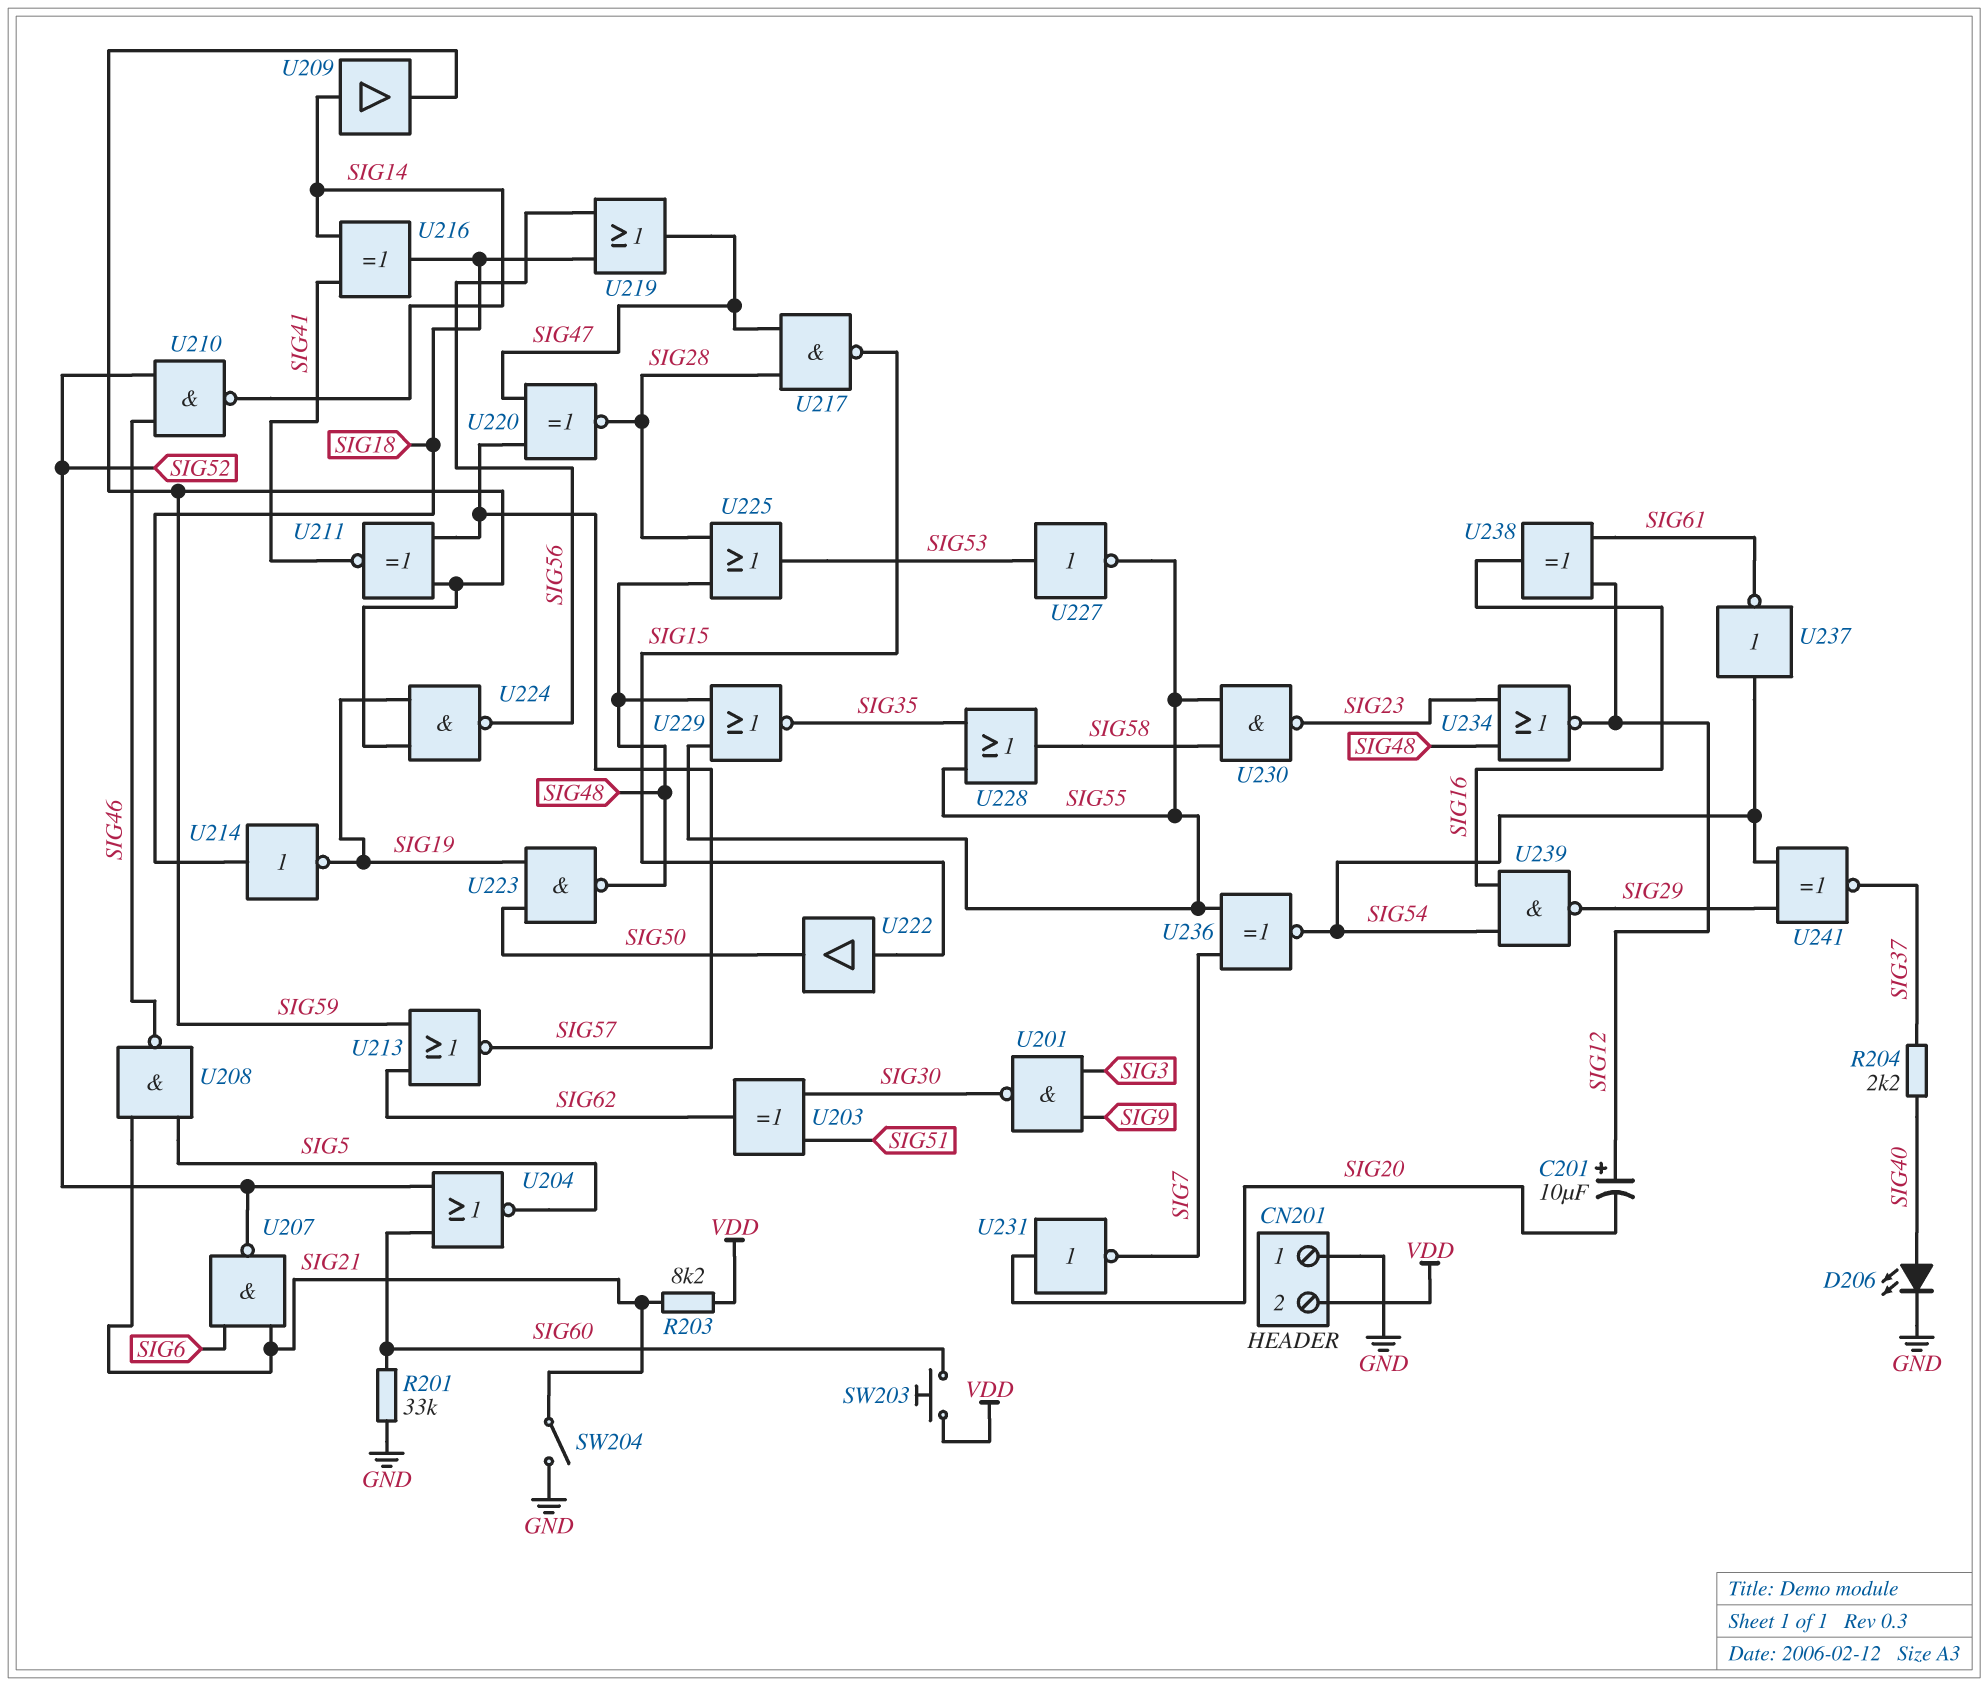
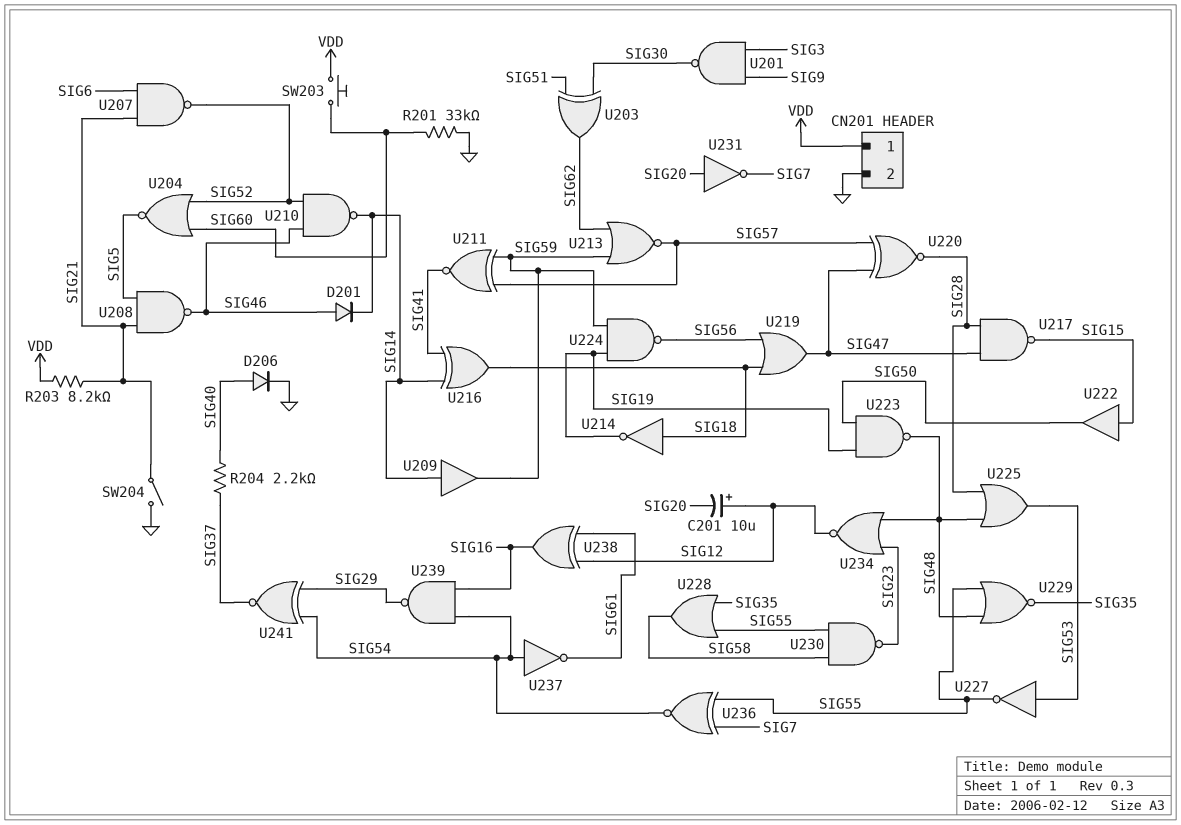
CN201 pin 1: GND -> VDD
CN201 pin 2: VDD -> GND
D201: none -> diode (A SIG46, K SIG14)
D206: LED (A SIG40, K GND) -> diode (A SIG40, K GND)

